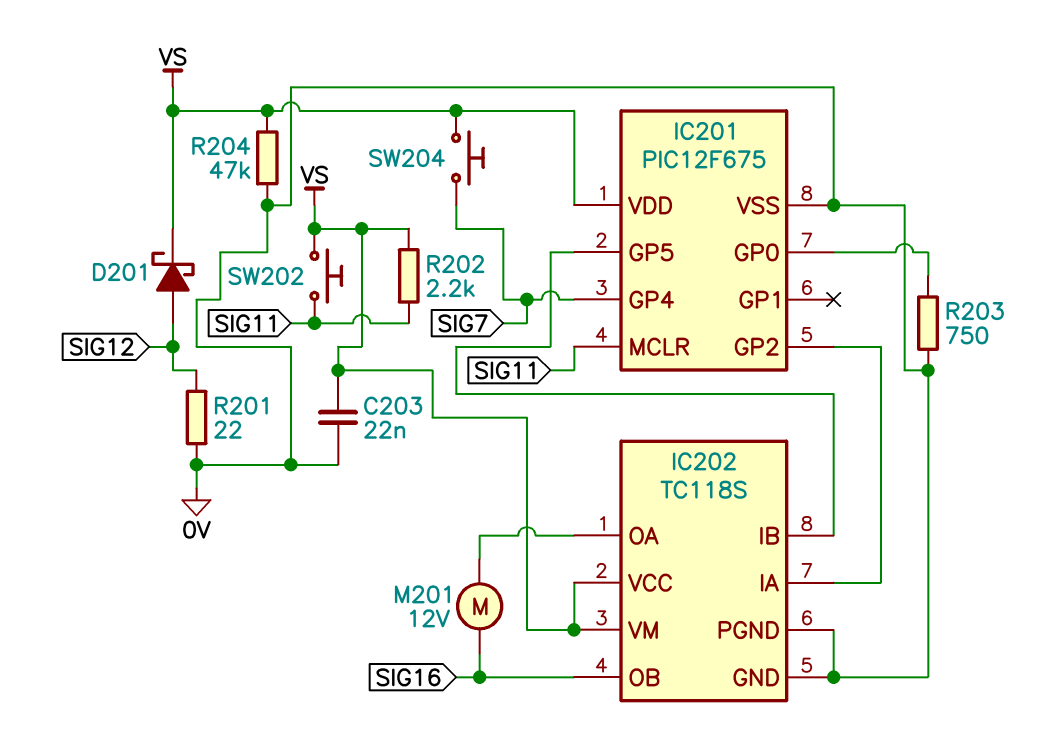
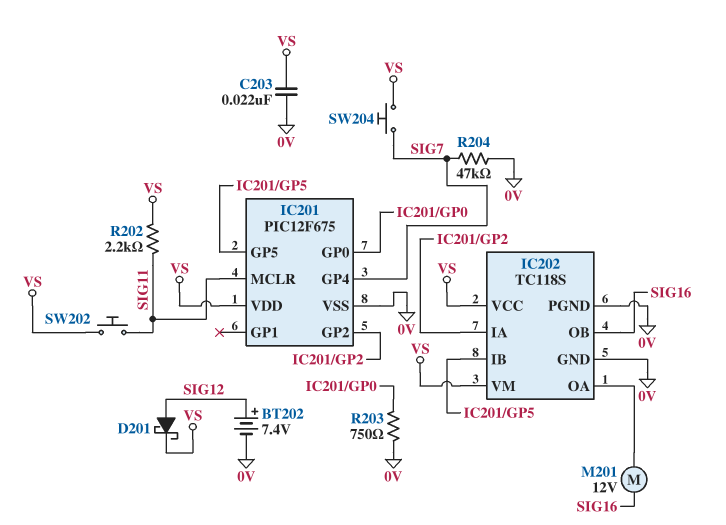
BT202: none -> 7.4V (plus SIG12, minus 0V)
R201: 22 (0V, SIG12) -> none
R204: 47k (0V, VS) -> 47k (0V, SIG7)

